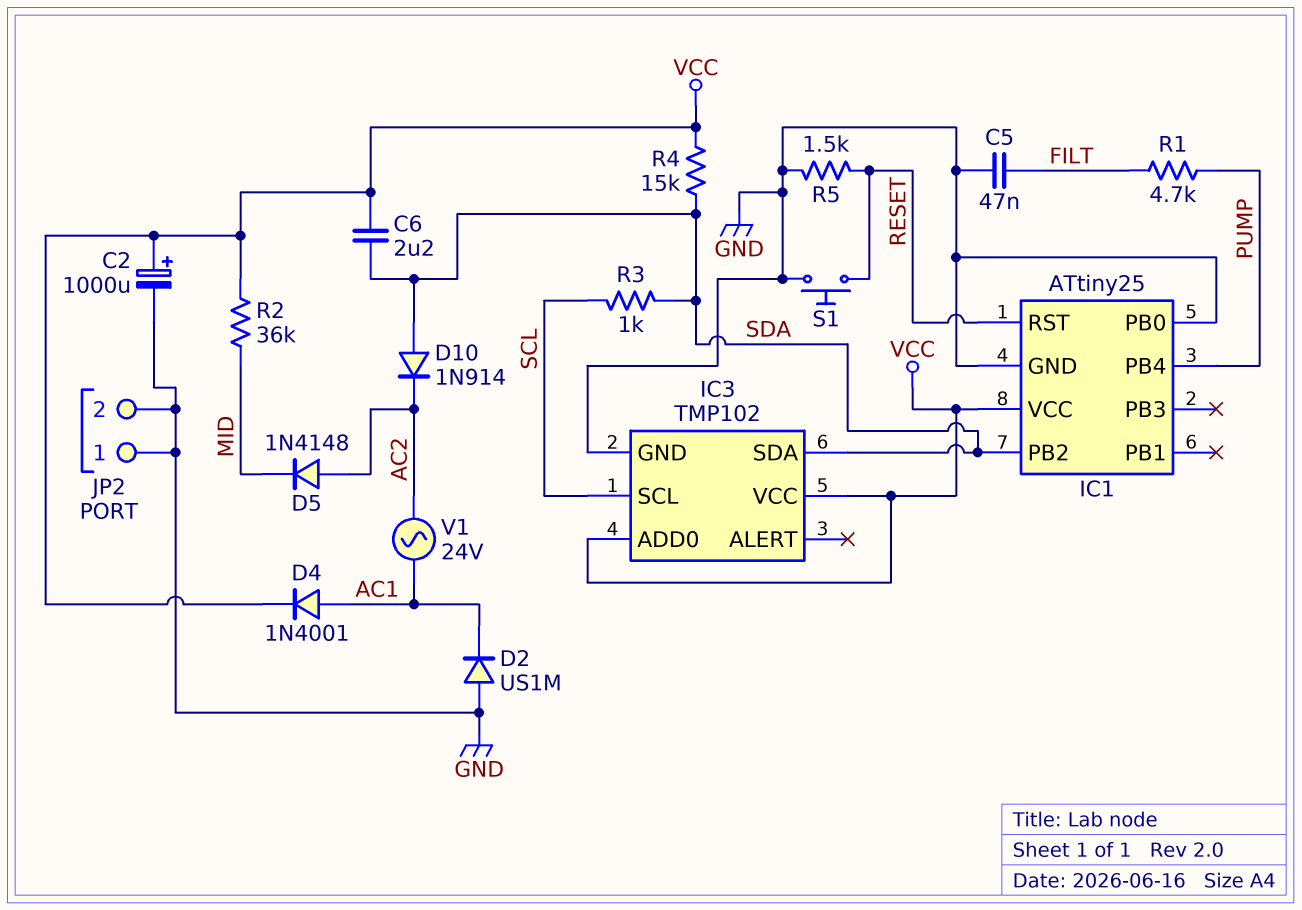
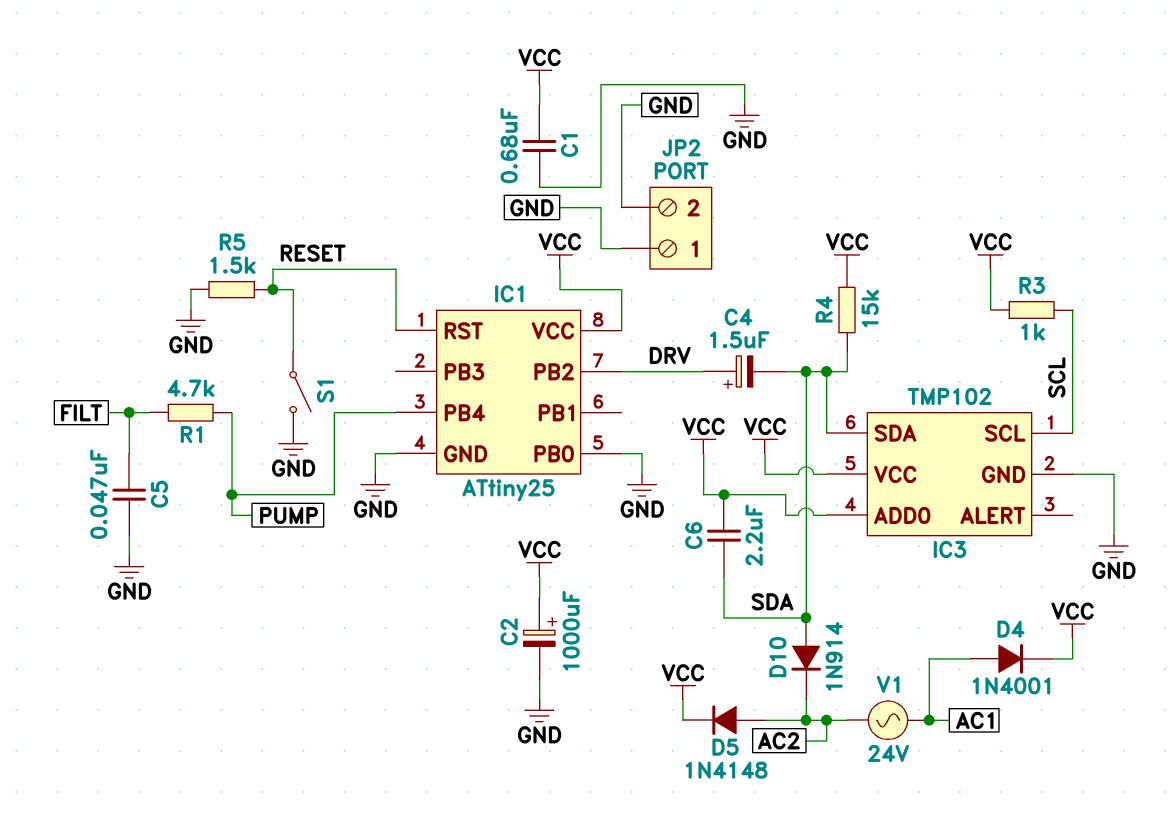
C1: none -> 680nF (GND, VCC)
C4: none -> 1.5uF (plus DRV, minus SDA)
D2: diode US1M (A GND, K AC1) -> none
D5: diode 1N4148 (A AC2, K MID) -> diode 1N4148 (A AC2, K VCC)
IC1 pin PB2: SDA -> DRV
R2: 36k (MID, VCC) -> none
R3: 1k (SCL, SDA) -> 1k (SCL, VCC)
S1: button (GND, RESET) -> switch (GND, RESET)

